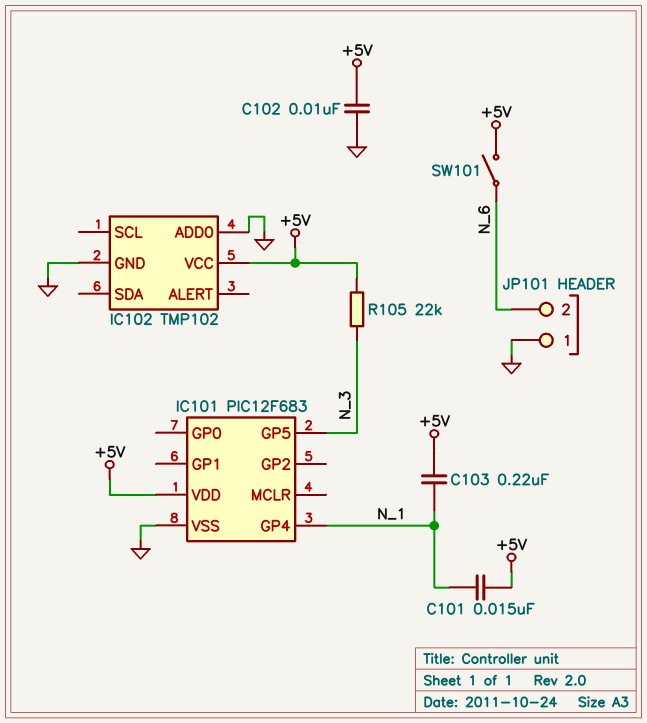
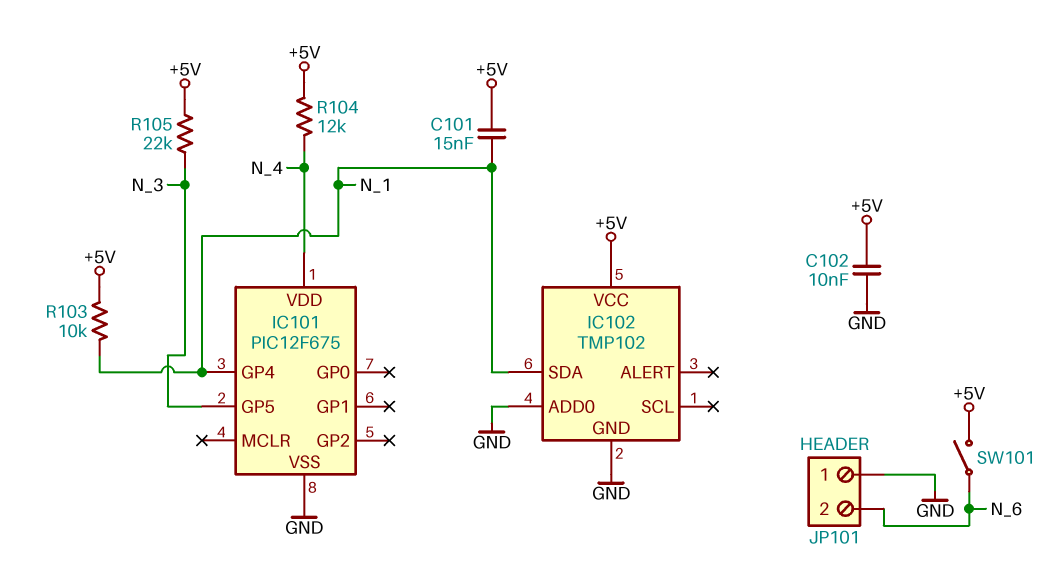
C103: 220nF (+5V, N_1) -> none
IC101: PIC12F683 -> PIC12F675
IC101 pin VDD: +5V -> N_4
IC102 pin SDA: none -> N_1
R103: none -> 10k (+5V, N_1)
R104: none -> 12k (+5V, N_4)

